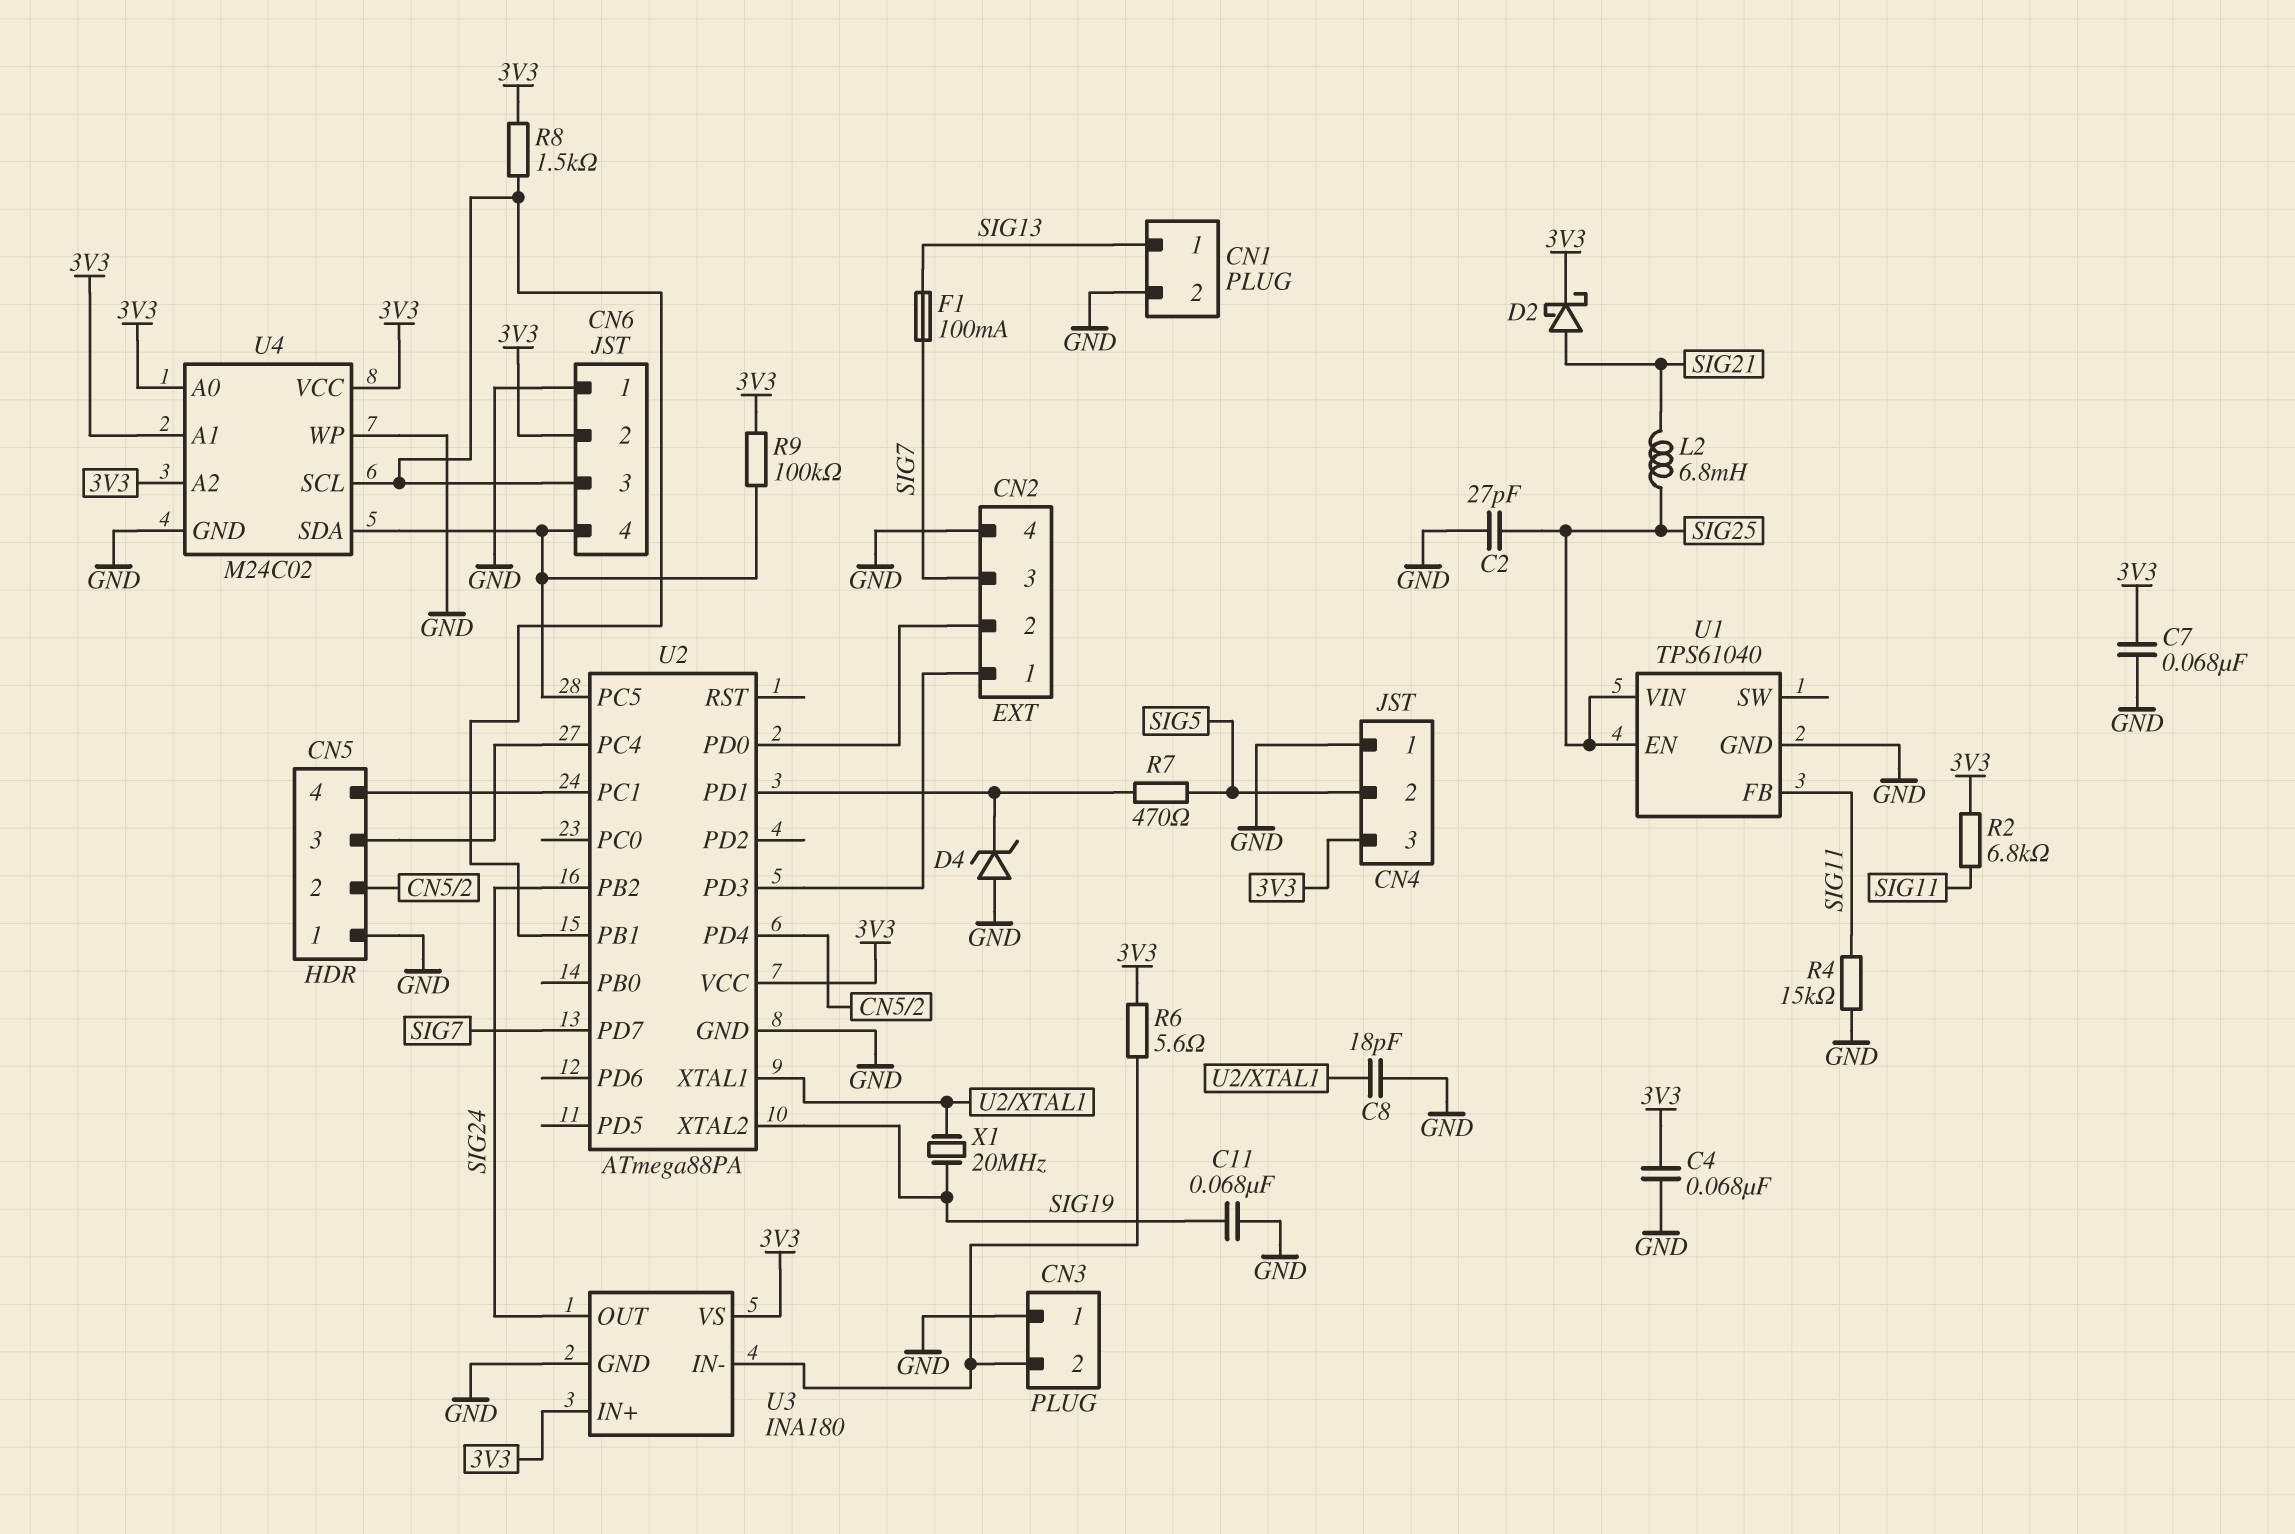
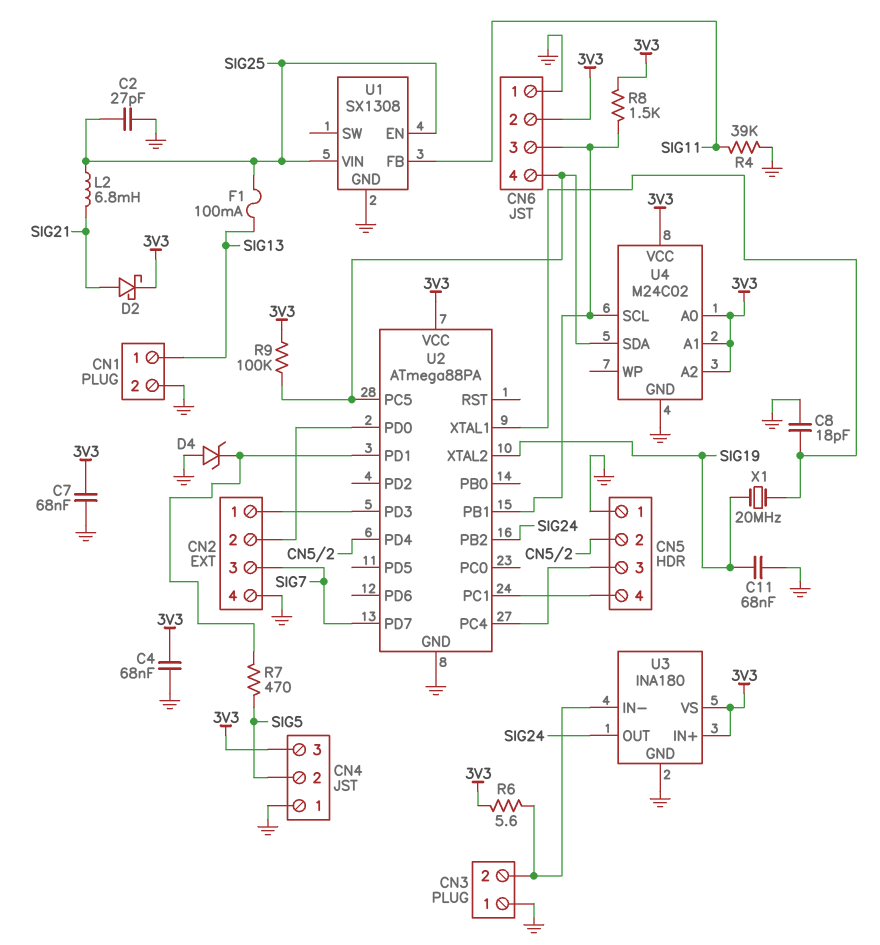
F1: 100mA (SIG7, SIG13) -> 100mA (SIG13, SIG25)
R2: 6.8k (3V3, SIG11) -> none
R4: 15k (GND, SIG11) -> 39k (GND, SIG11)
U1: TPS61040 -> SX1308
U4 pin WP: GND -> none

